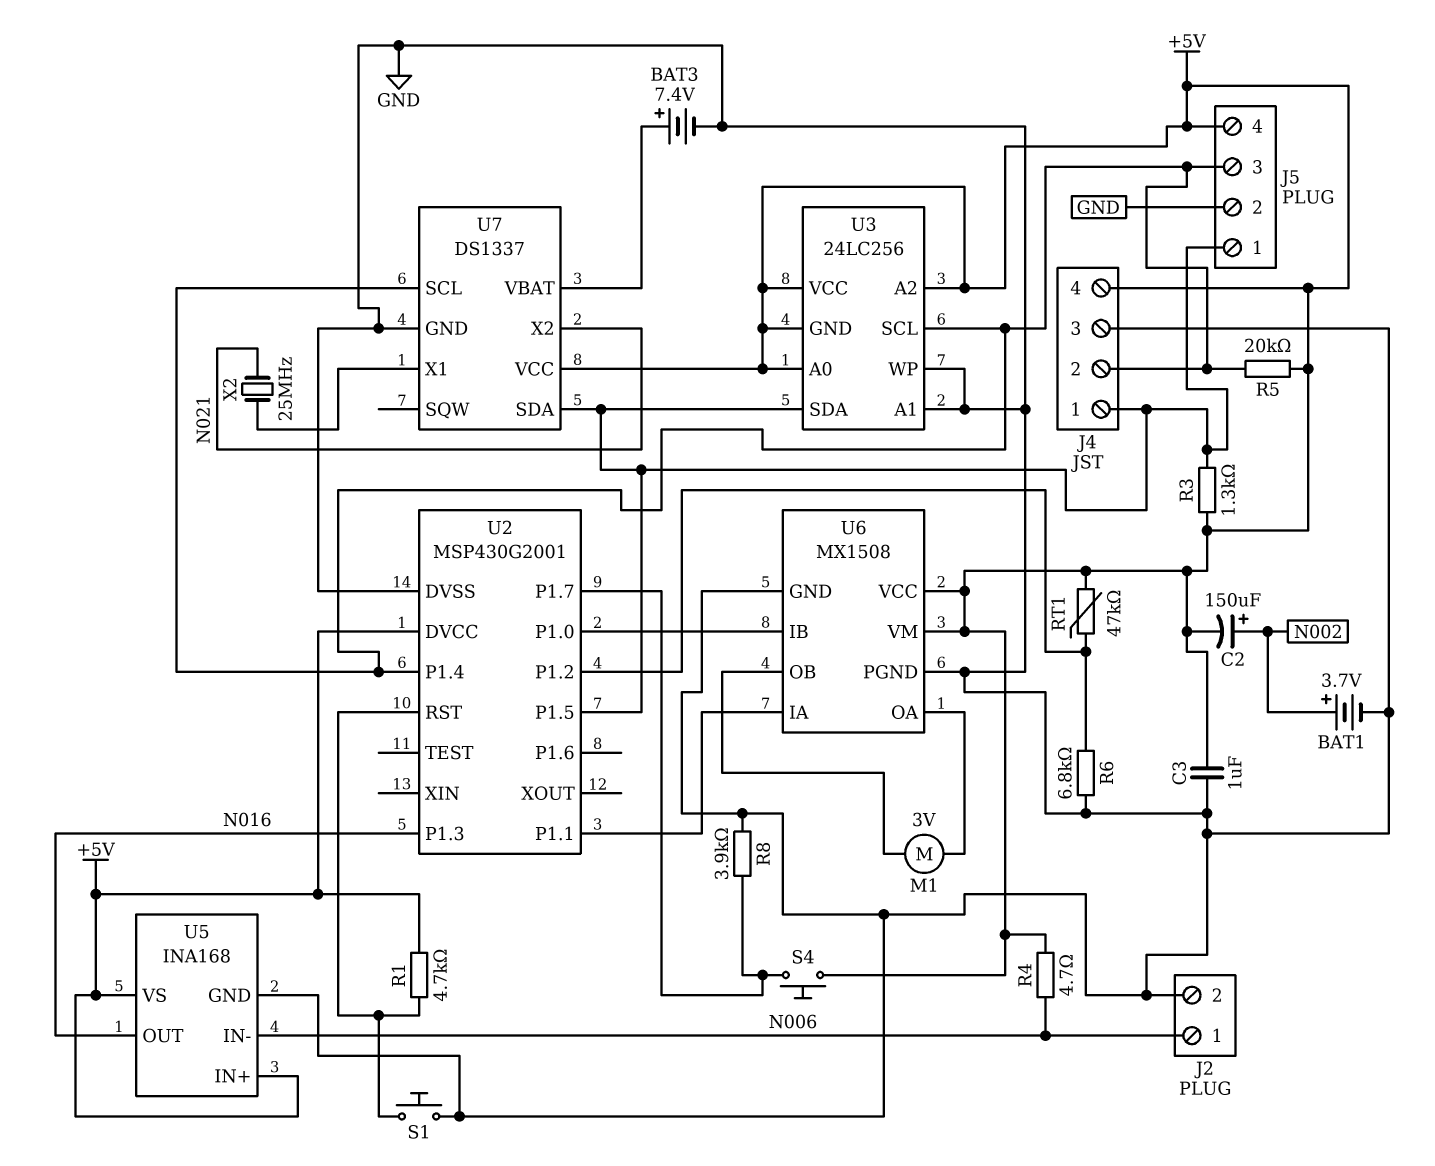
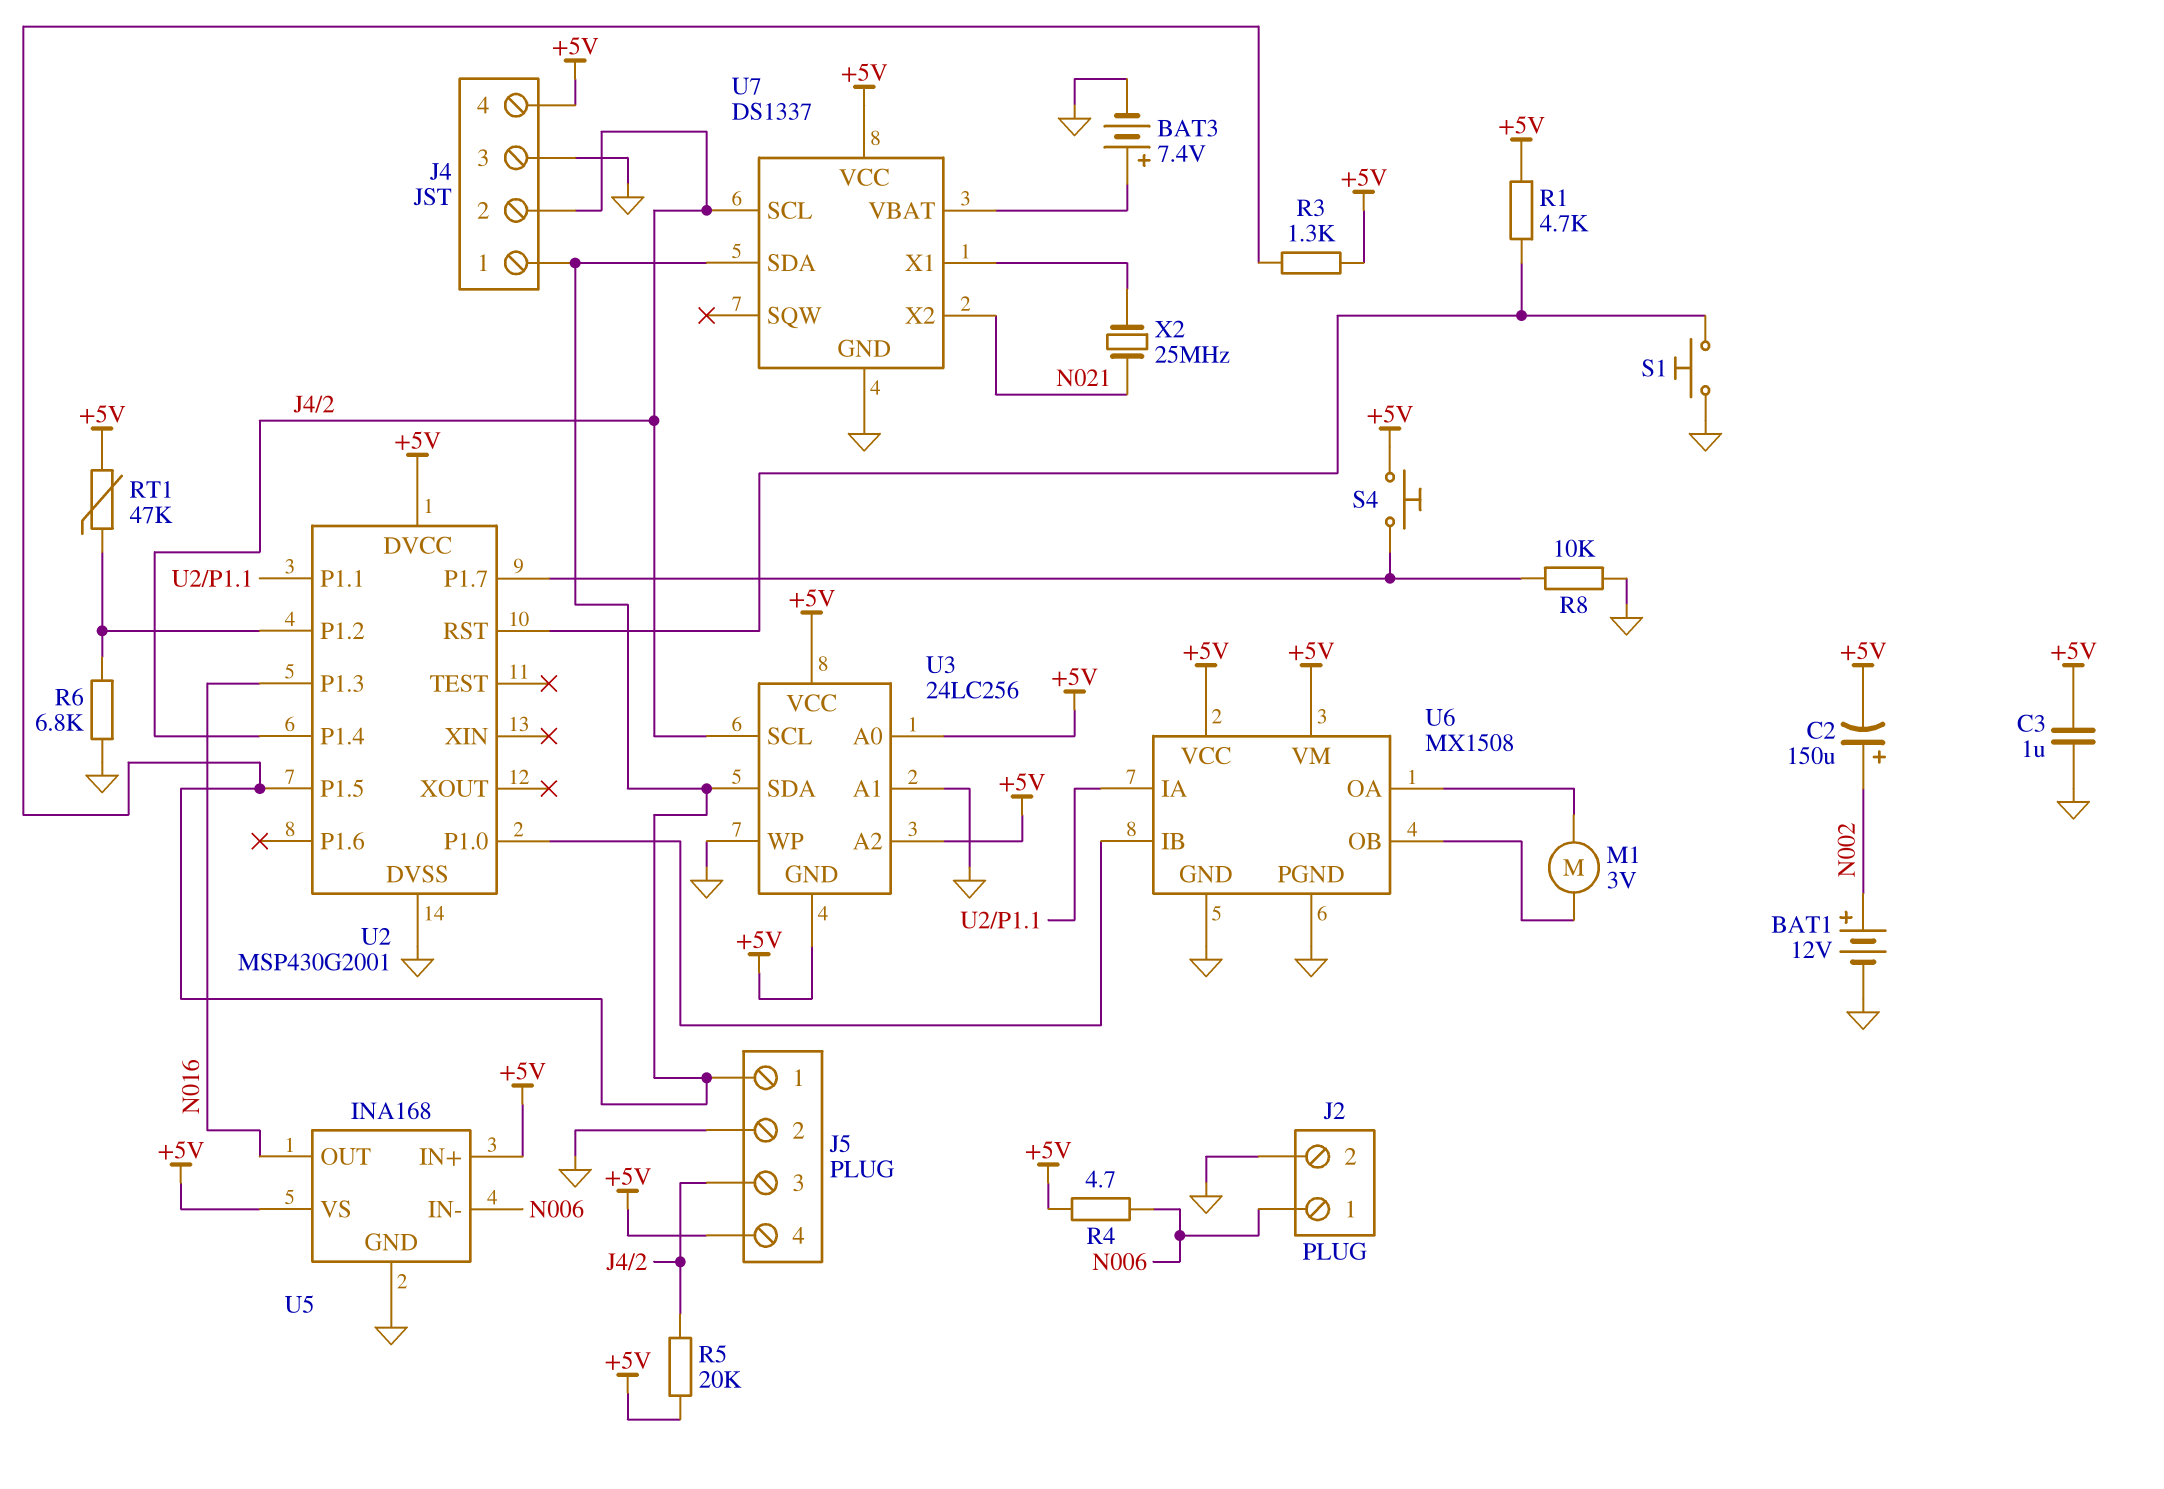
BAT1: 3.7V (plus N002, minus GND) -> 12V (plus N002, minus GND)
R8: 3.9k (GND, U2/P1.7) -> 10k (GND, U2/P1.7)

